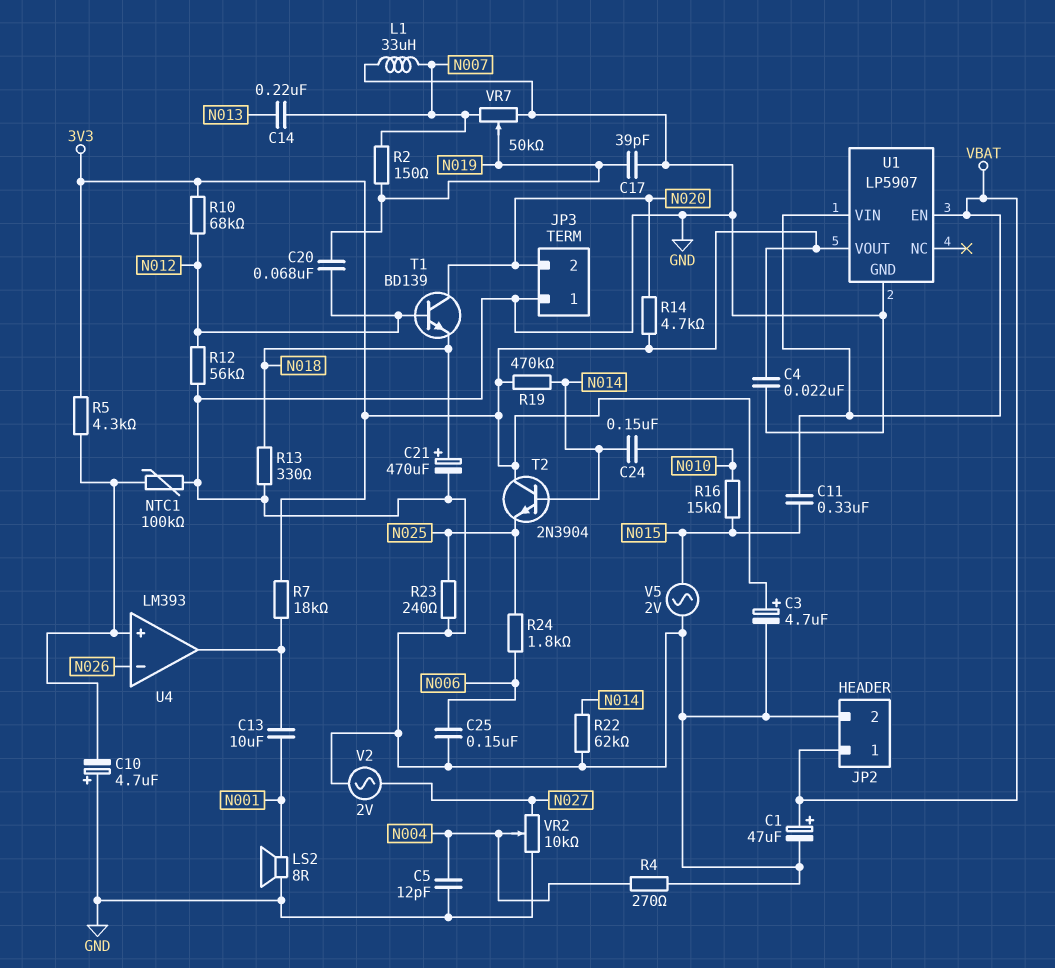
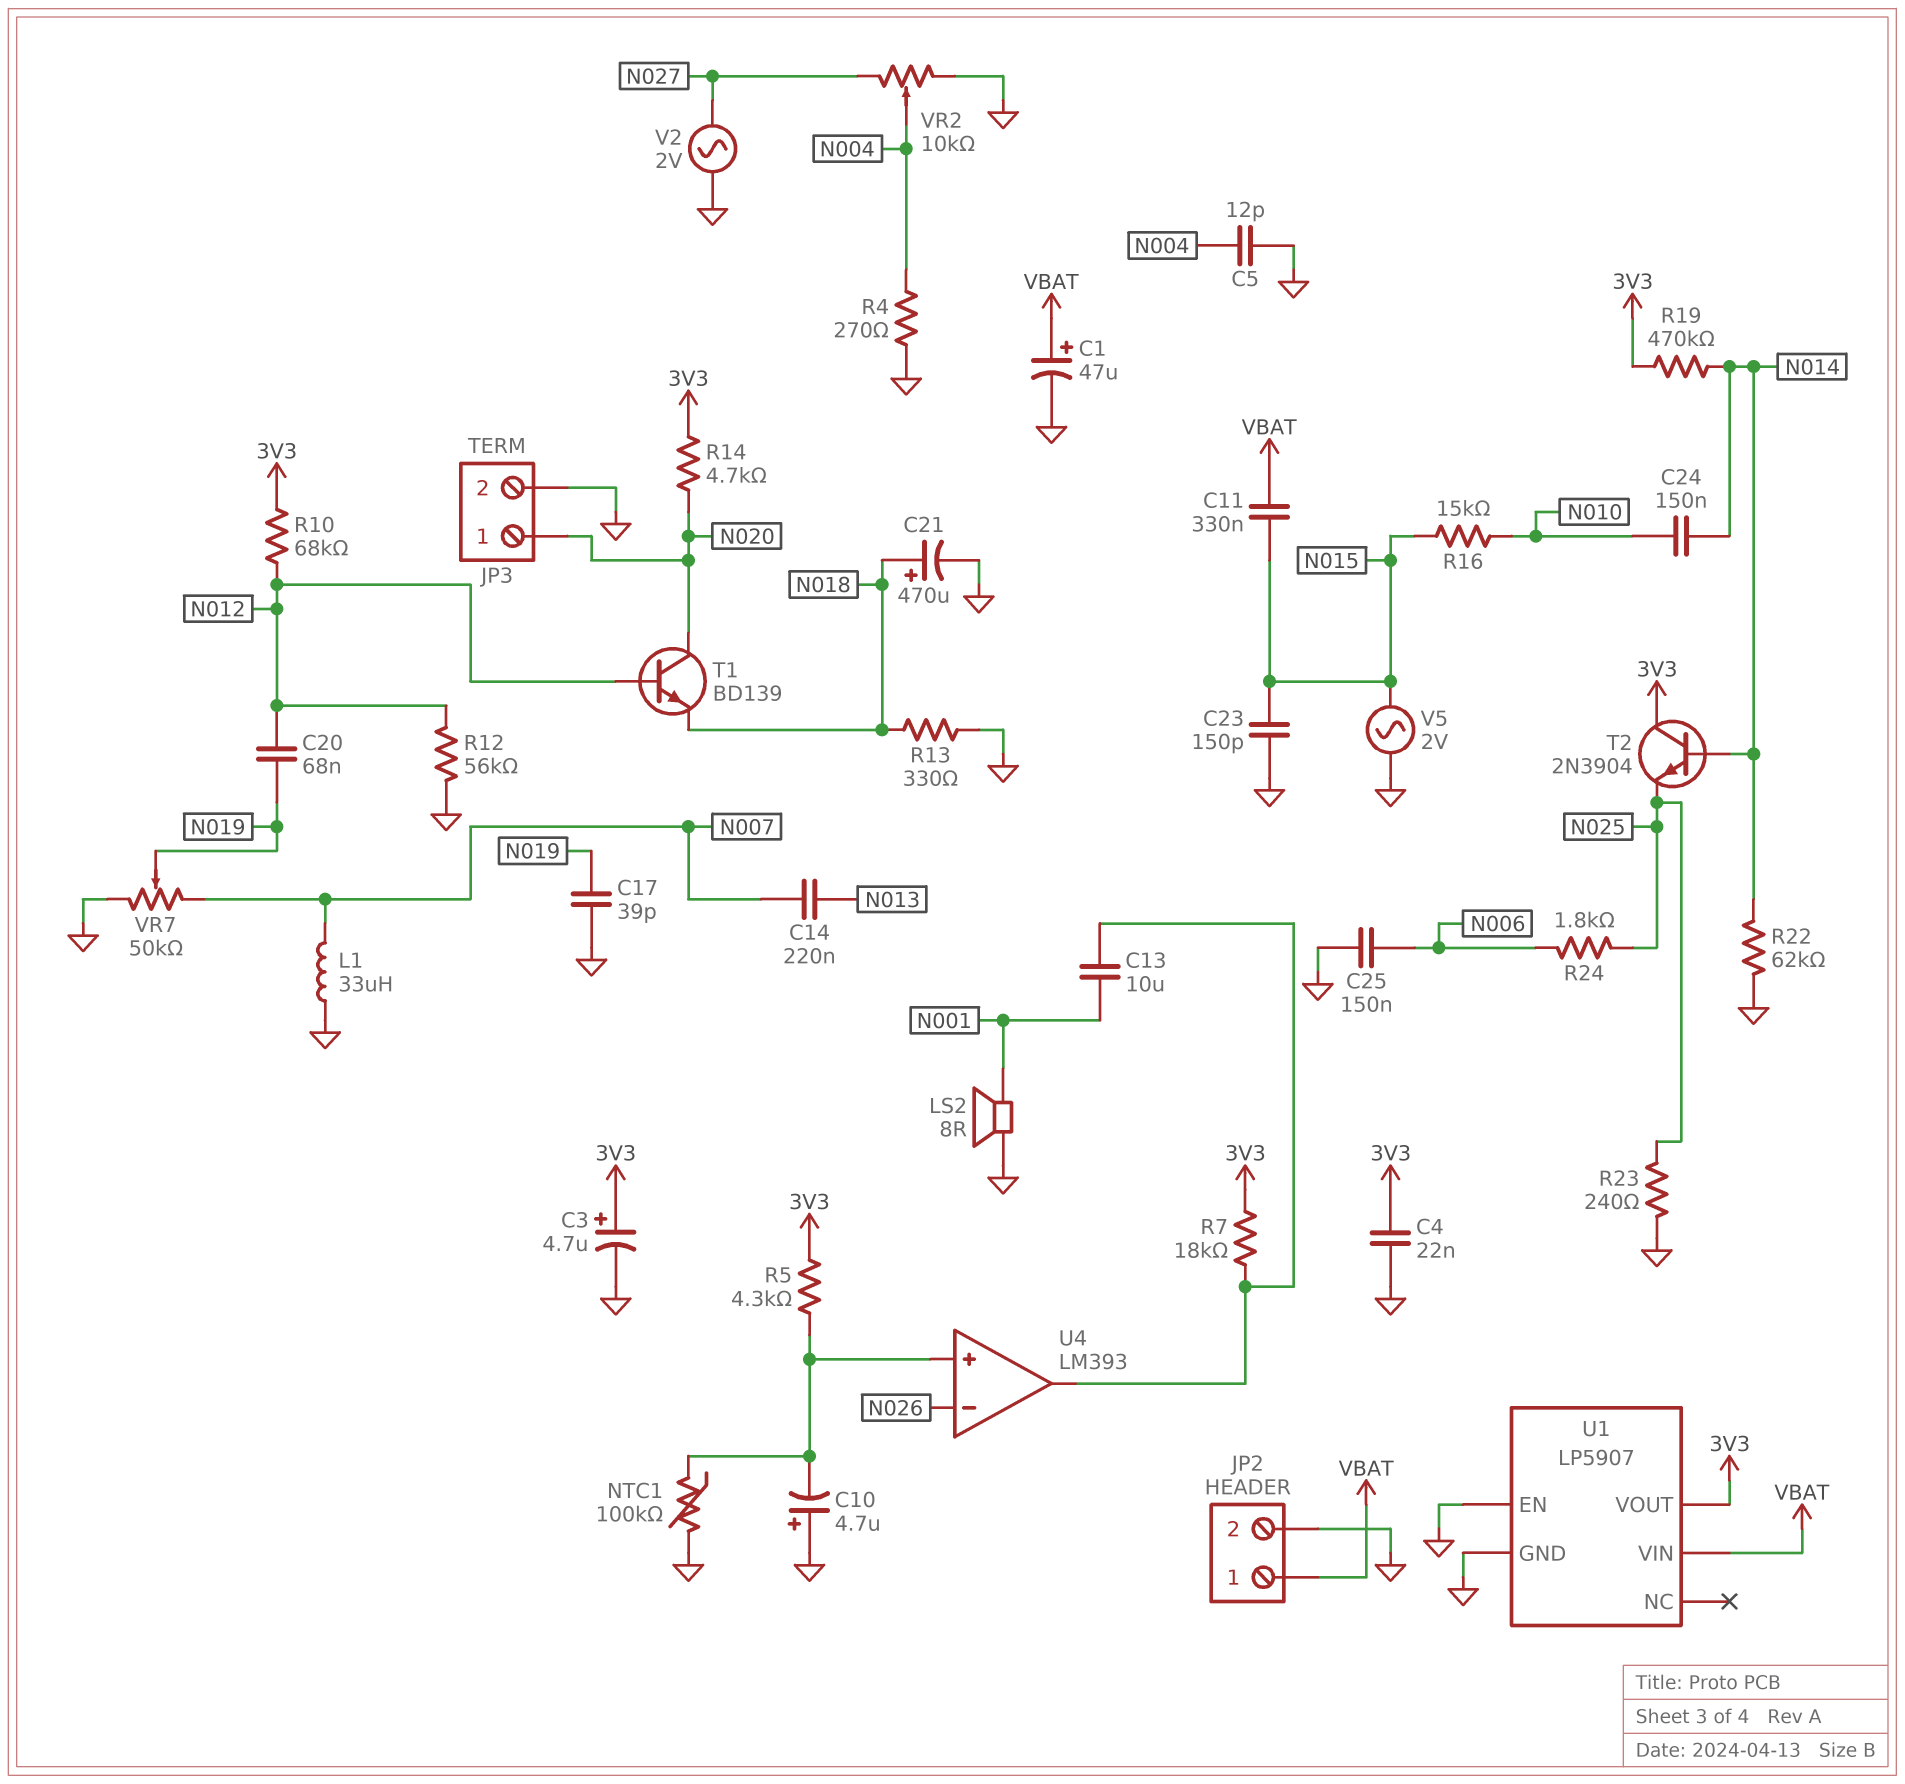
C23: none -> 150pF (GND, N015)
JP3 pin 1: GND -> N020
JP3 pin 2: N020 -> GND
R2: 150 (N007, N019) -> none
U1 pin EN: VBAT -> GND

